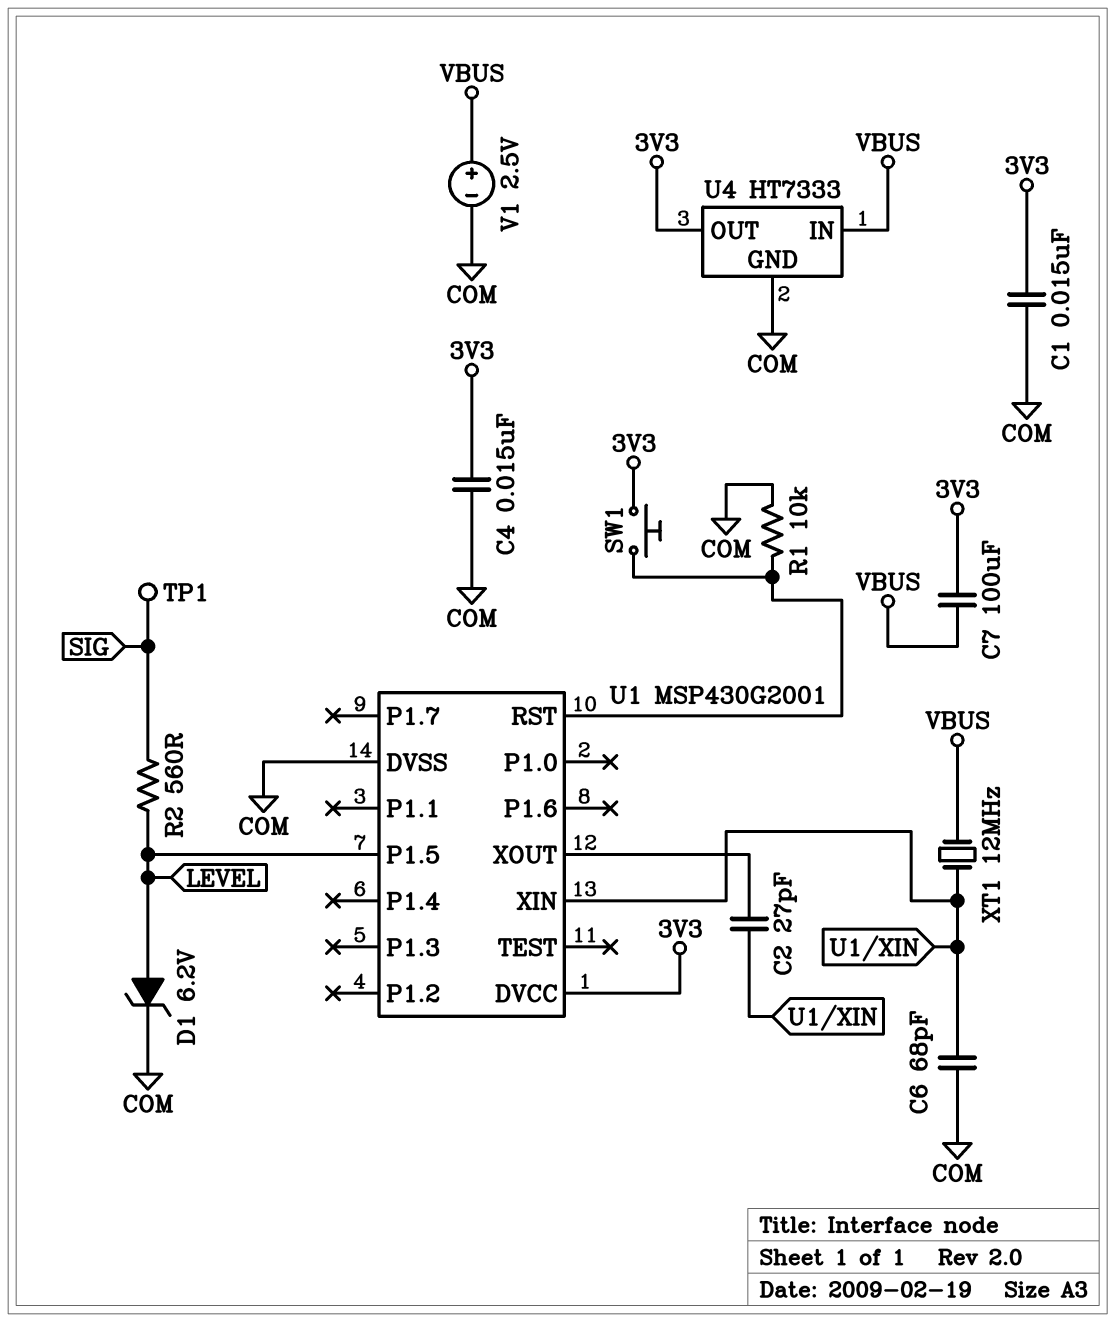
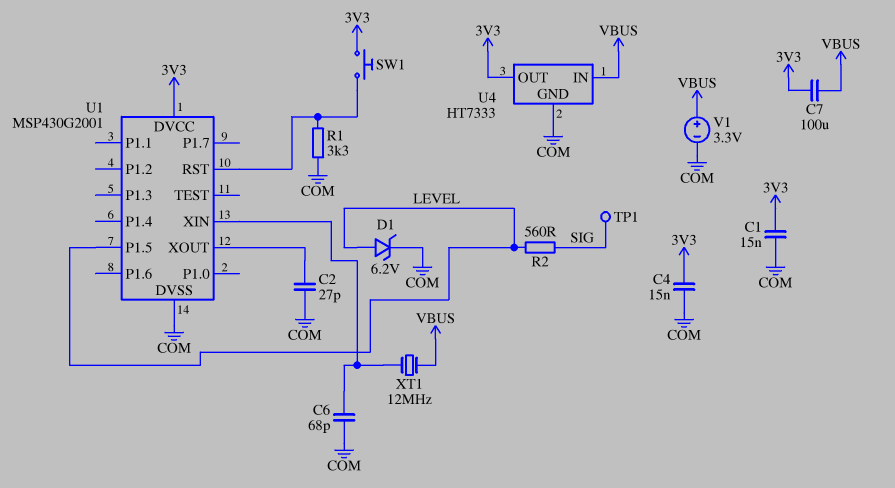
C2: 27pF (U1/XIN, U1/XOUT) -> 27pF (COM, U1/XOUT)
R1: 10k (COM, U1/RST) -> 3.3k (COM, U1/RST)
V1: 2.5V (plus VBUS, minus COM) -> 3.3V (plus VBUS, minus COM)

